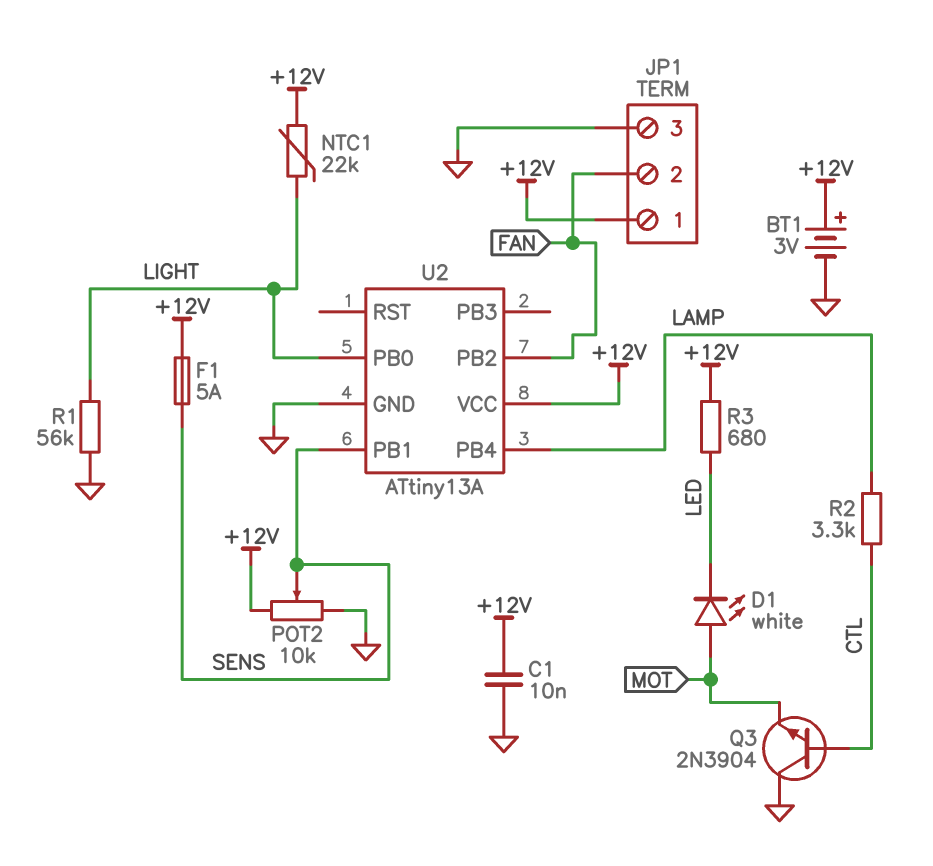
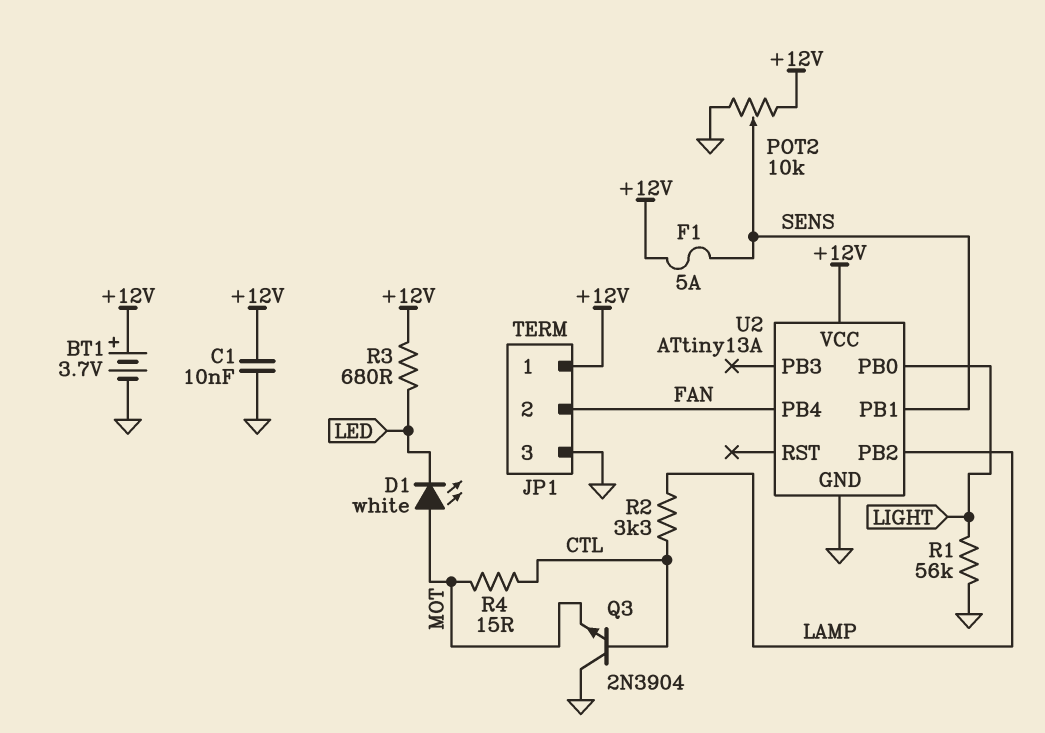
BT1: 3V (plus +12V, minus GND) -> 3.7V (plus +12V, minus GND)
NTC1: 22k (+12V, LIGHT) -> none
R4: none -> 15 (CTL, MOT)
U2 pin PB2: FAN -> LAMP
U2 pin PB4: LAMP -> FAN

